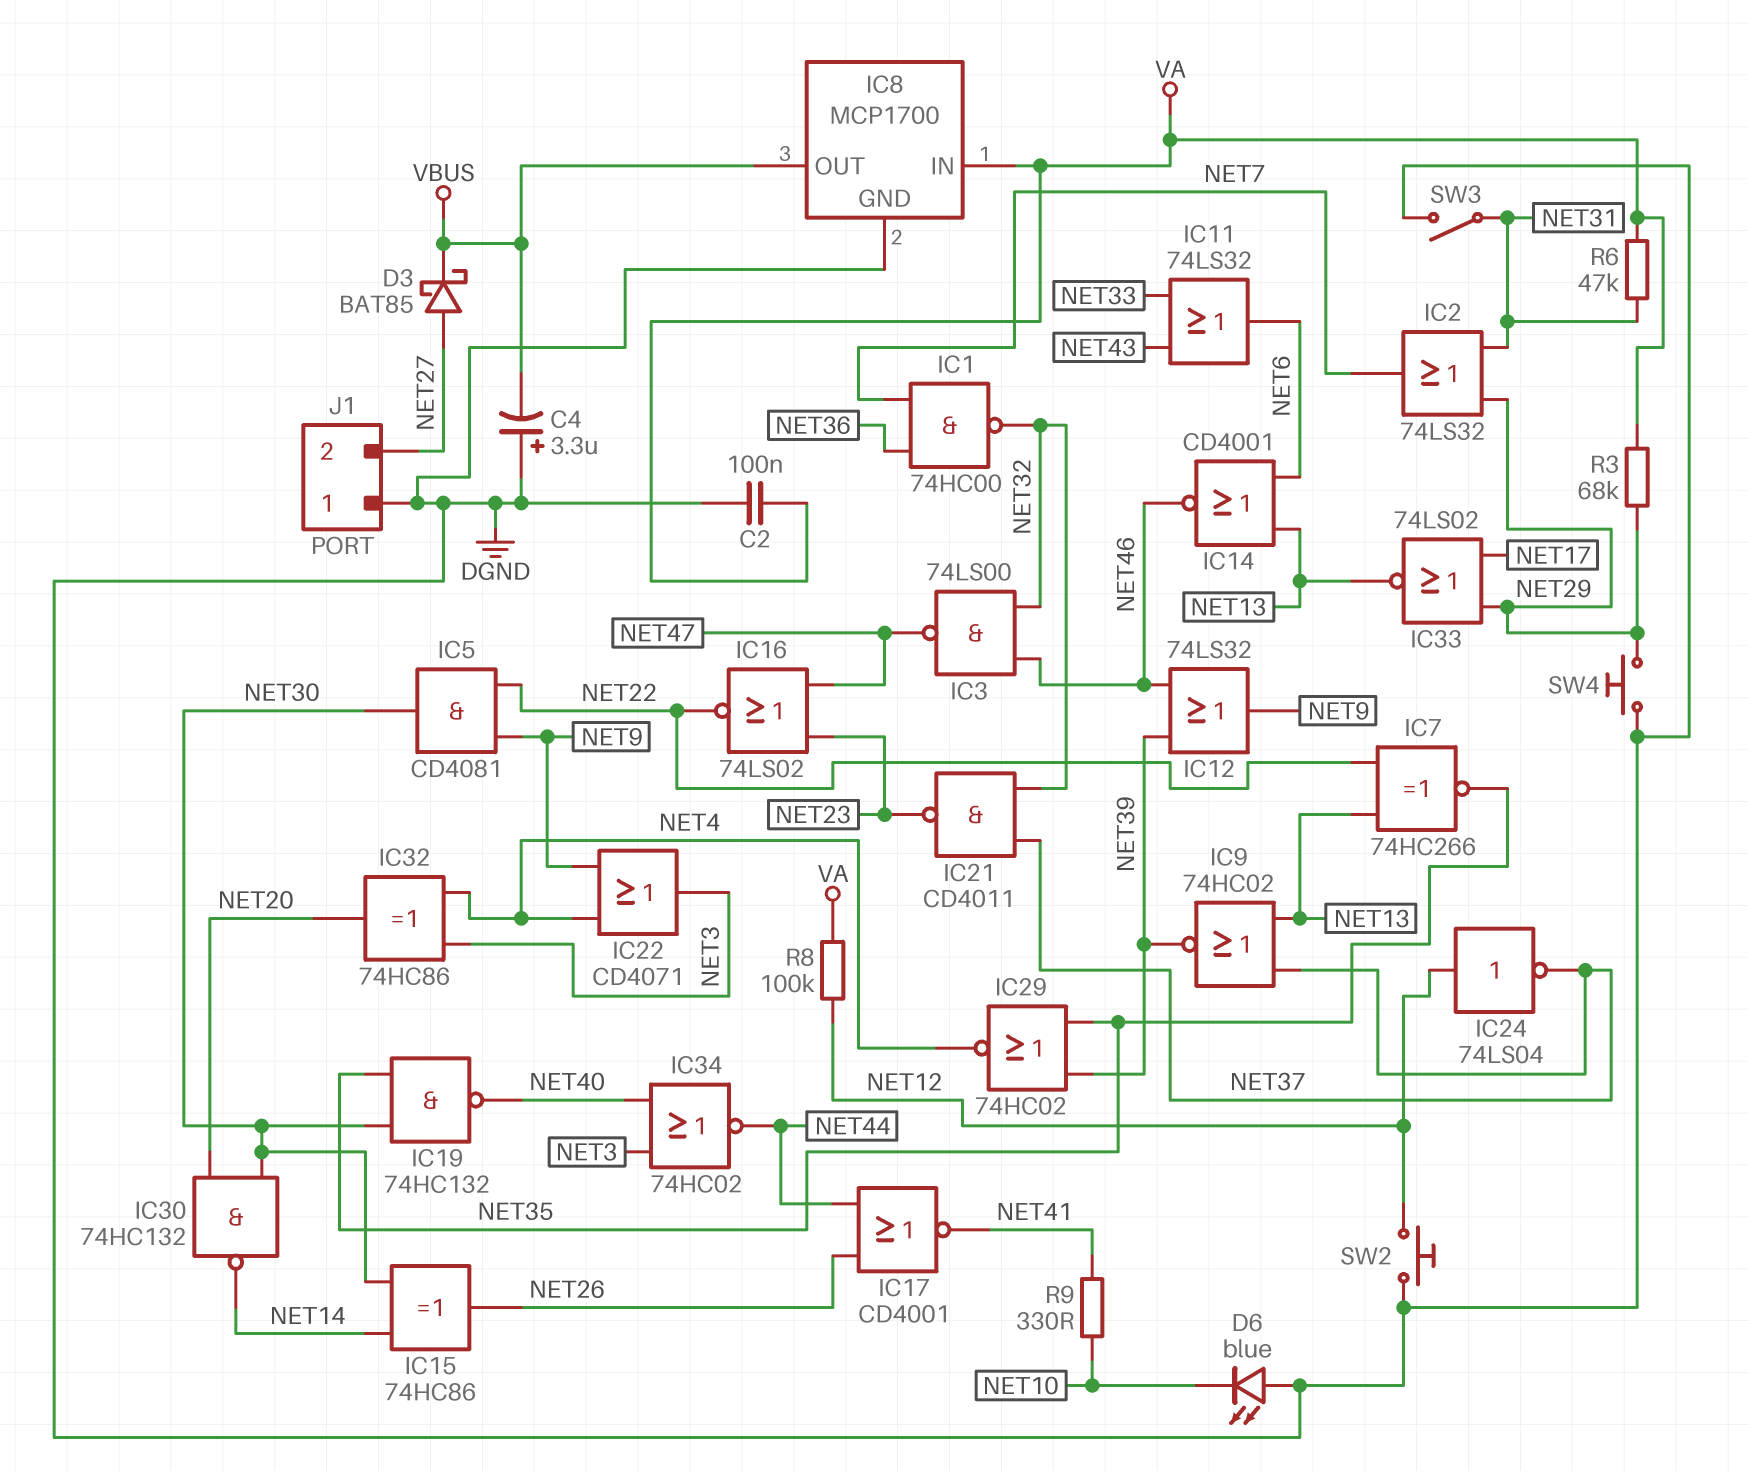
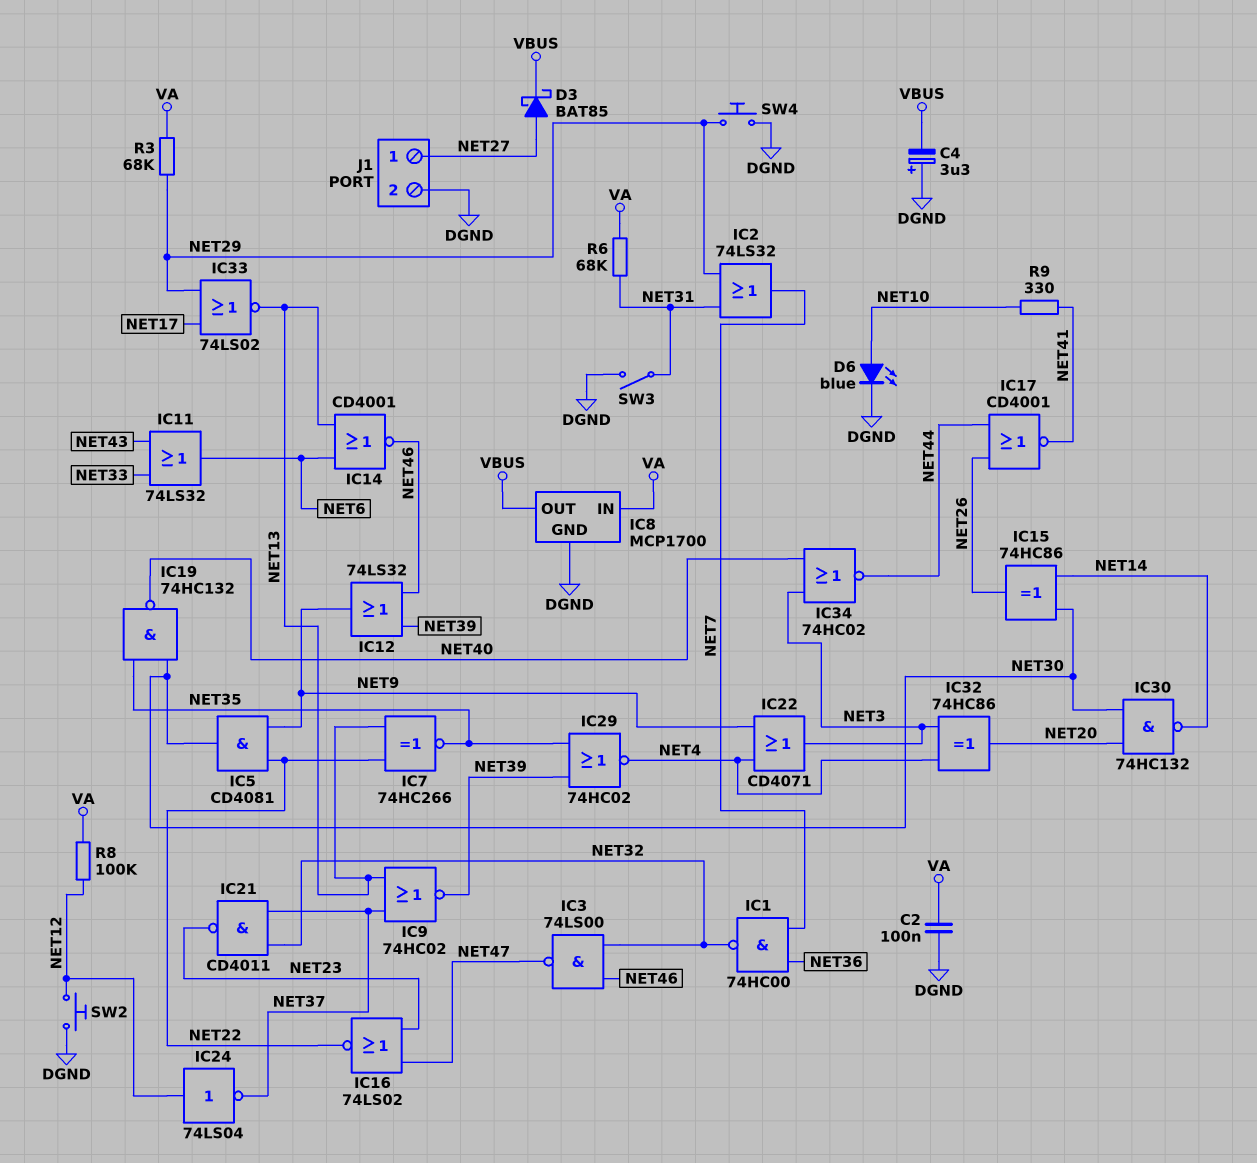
D6: LED blue (A DGND, K NET10) -> LED blue (A NET10, K DGND)
J1 pin 1: DGND -> NET27
J1 pin 2: NET27 -> DGND
R6: 47k (NET31, VA) -> 68k (NET31, VA)

